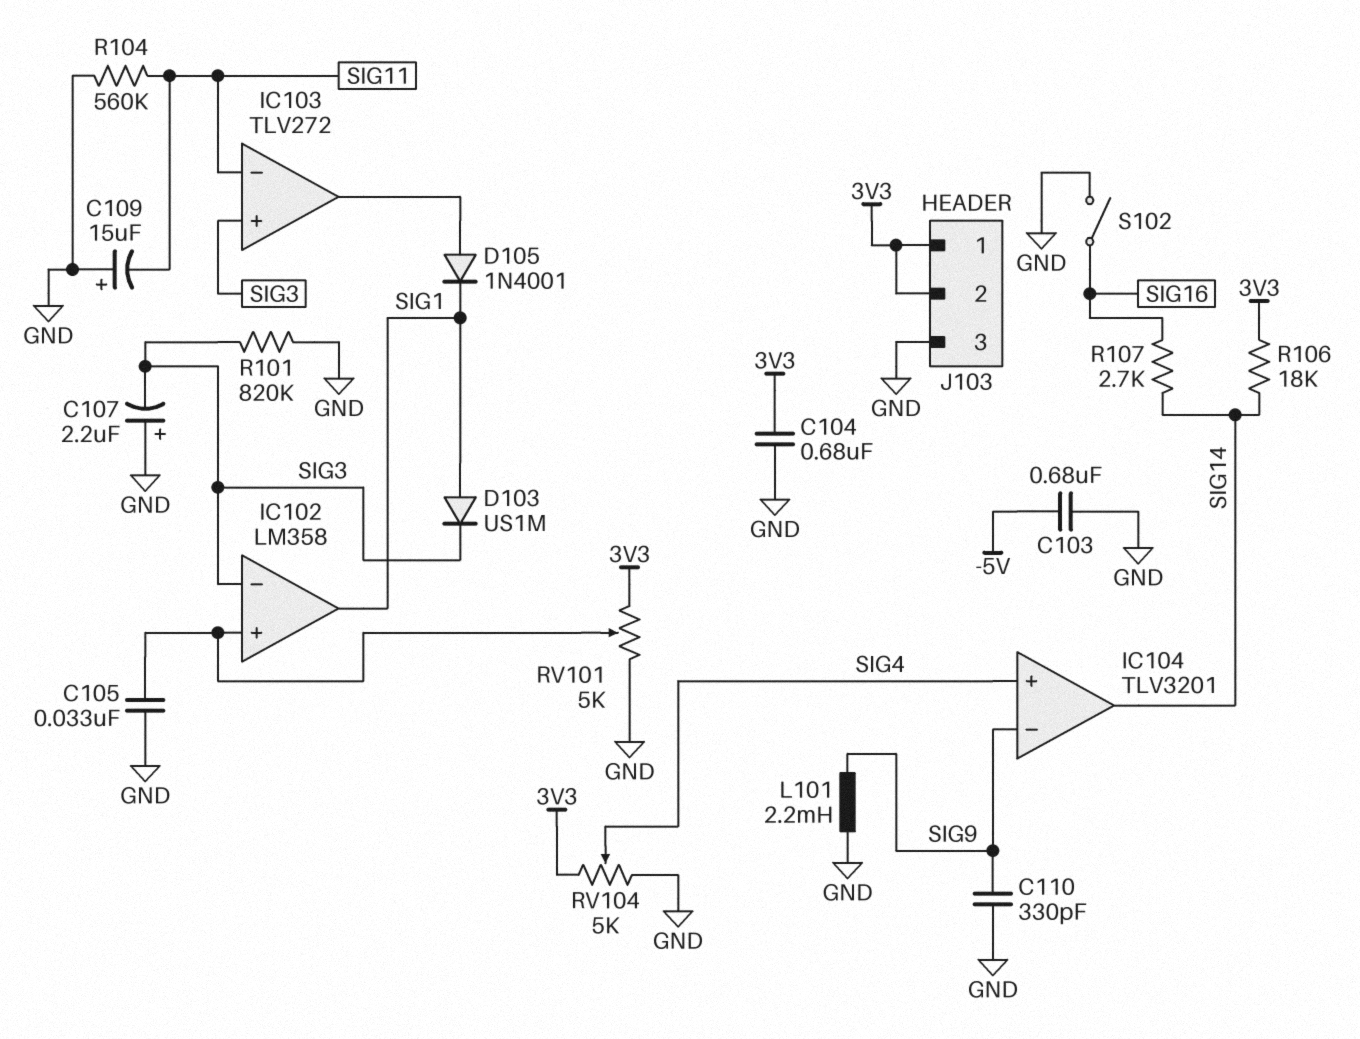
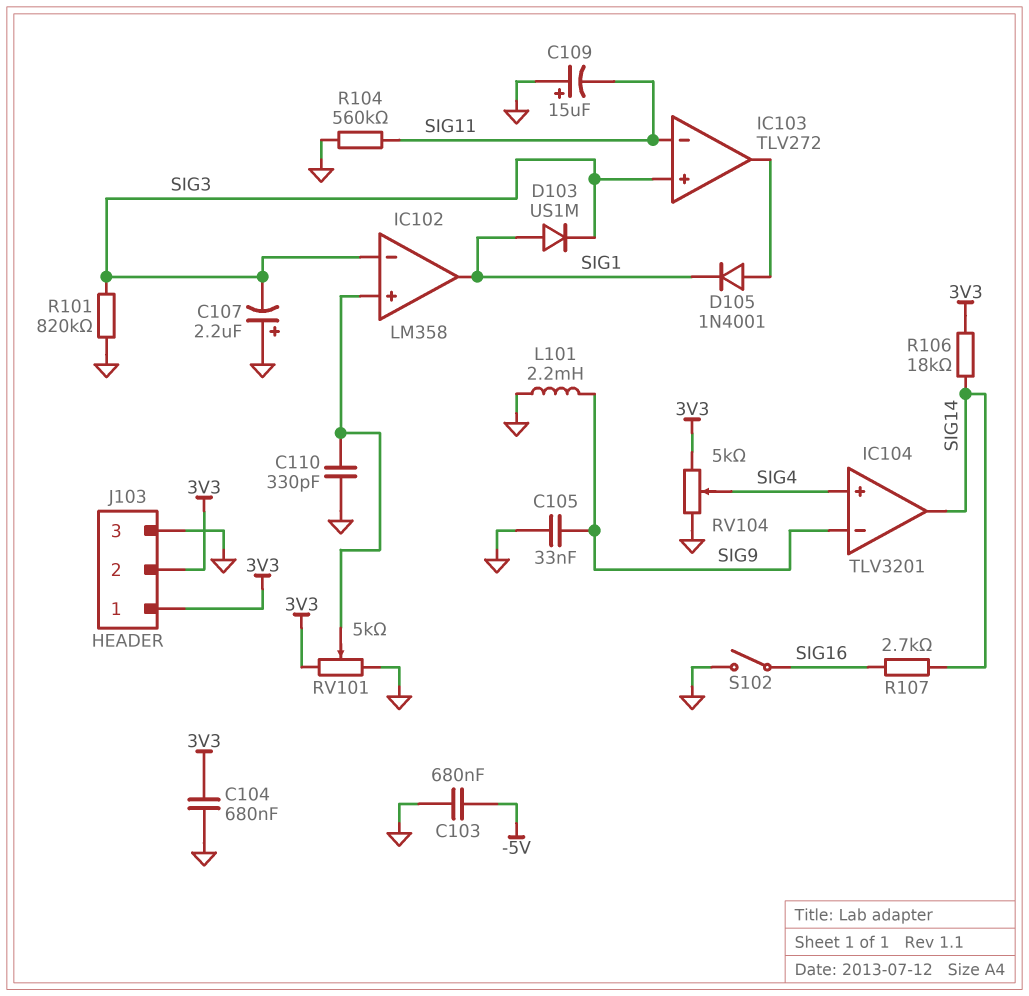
C105: 33nF (GND, IC102/in+) -> 33nF (GND, SIG9)
C110: 330pF (GND, SIG9) -> 330pF (GND, IC102/in+)

